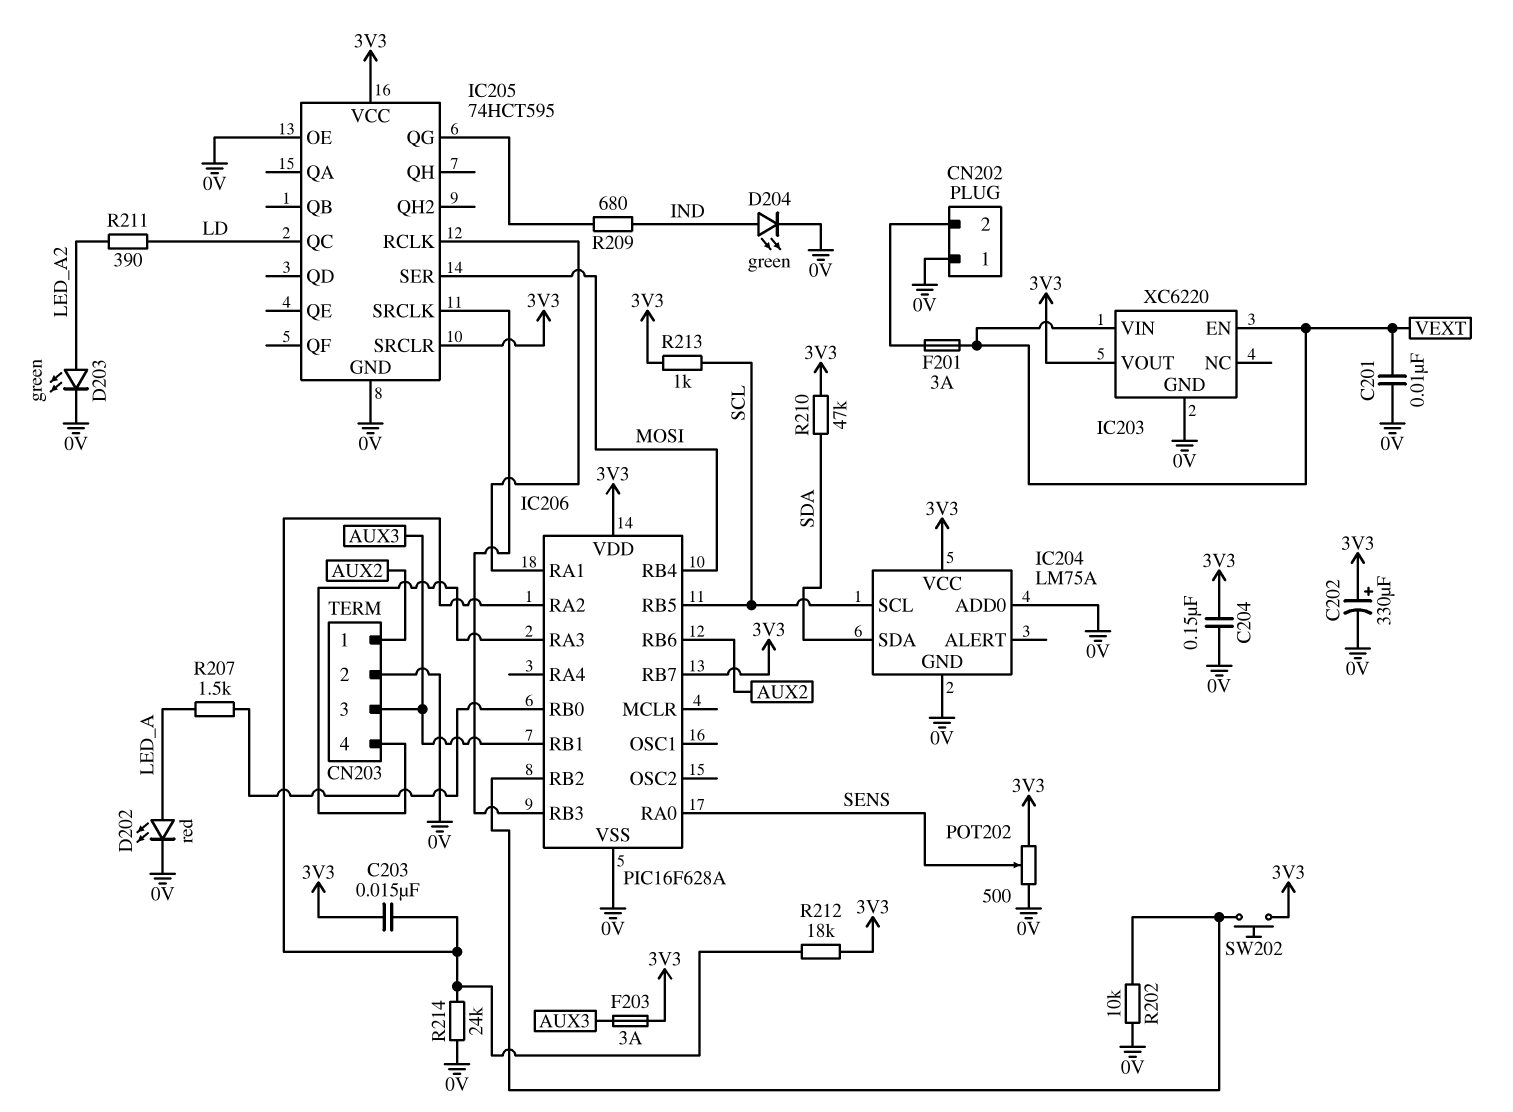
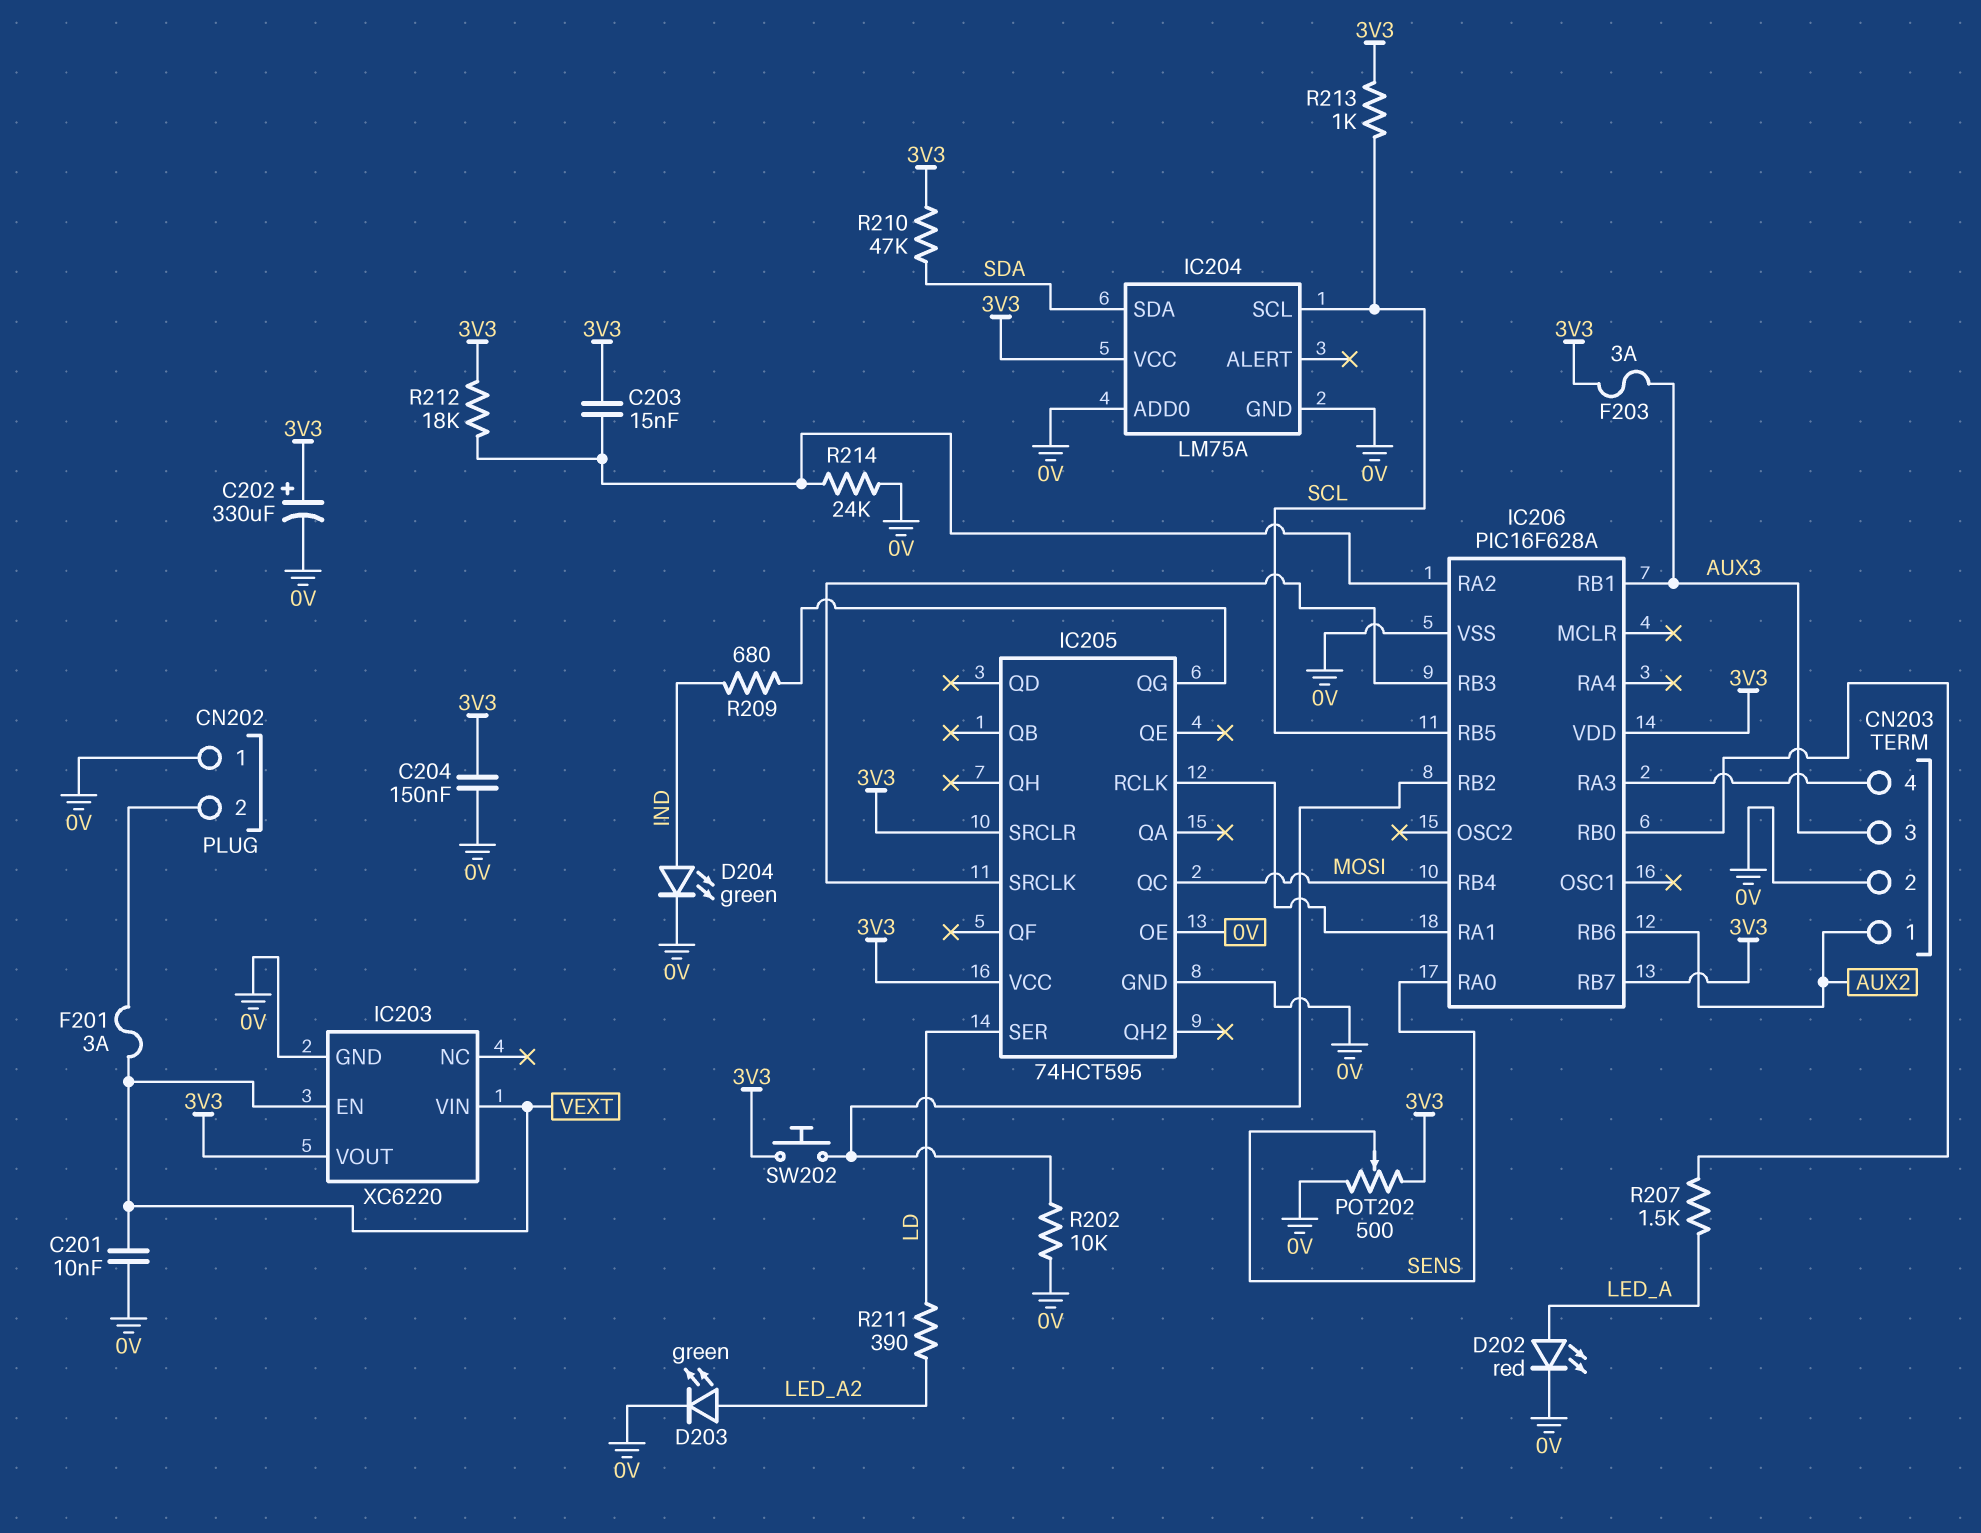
IC205 pin QC: LD -> MOSI
IC205 pin SER: MOSI -> LD

